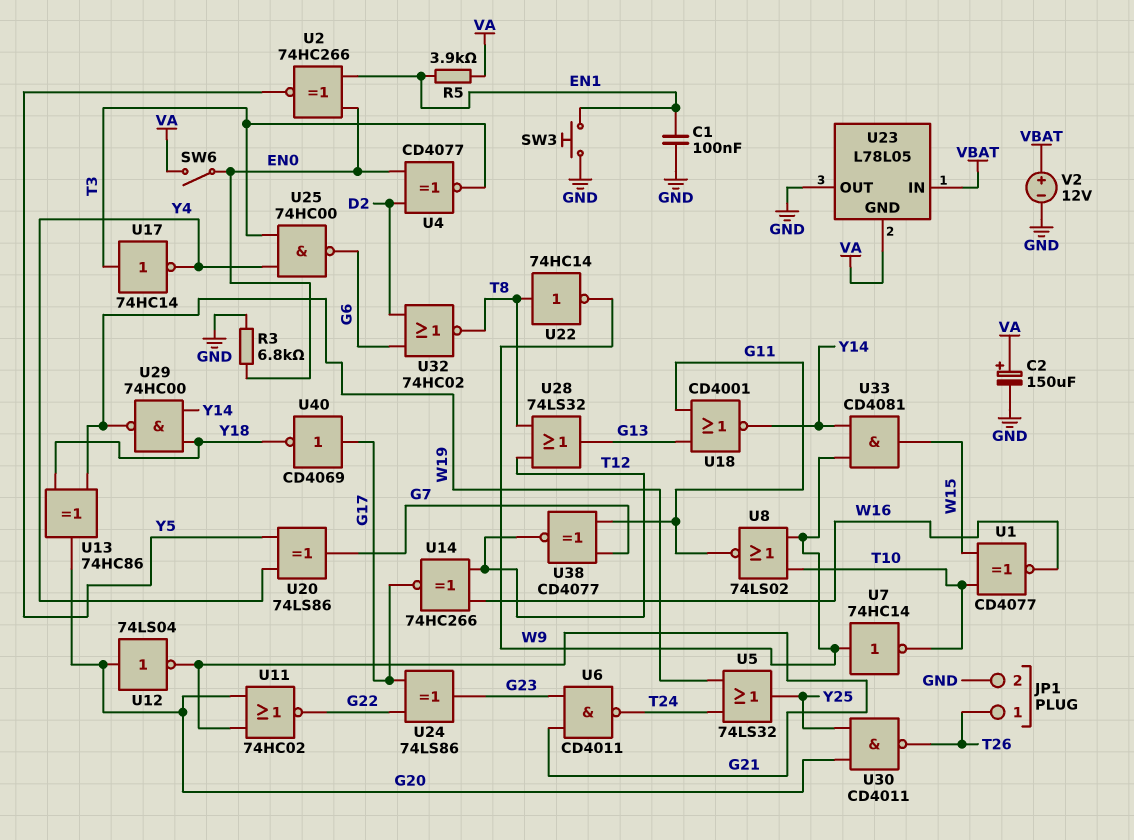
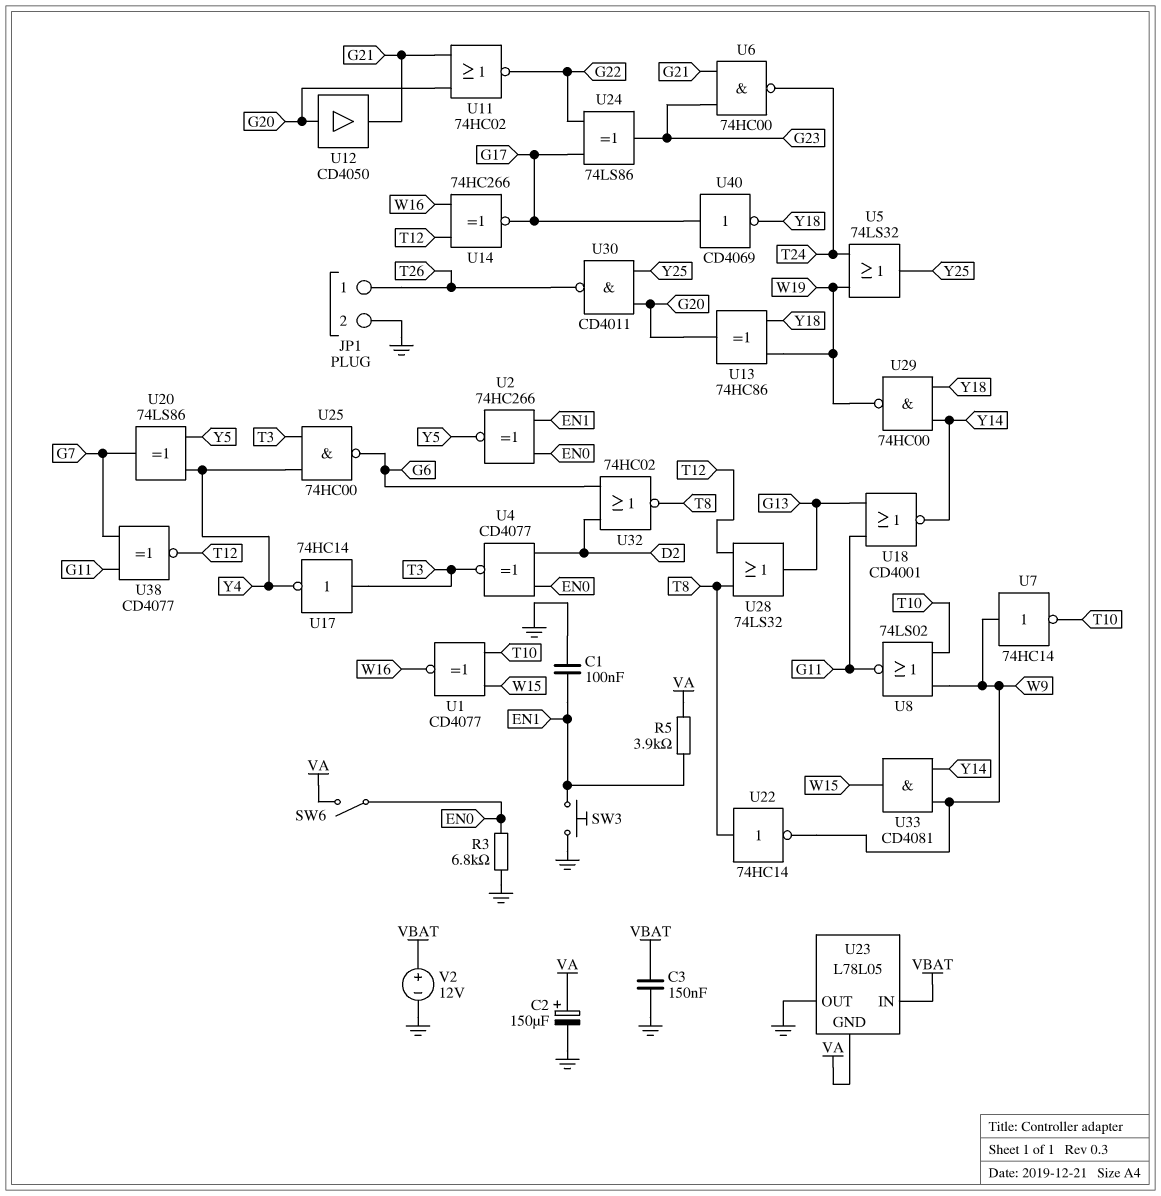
C3: none -> 150nF (GND, VBAT)
U6: NAND CD4011 (in G21, in G23, out T24) -> NAND 74HC00 (in G21, in G23, out T24)
U12: NOT 74LS04 (in G20, out G21) -> buffer CD4050 (in G20, out G21)

